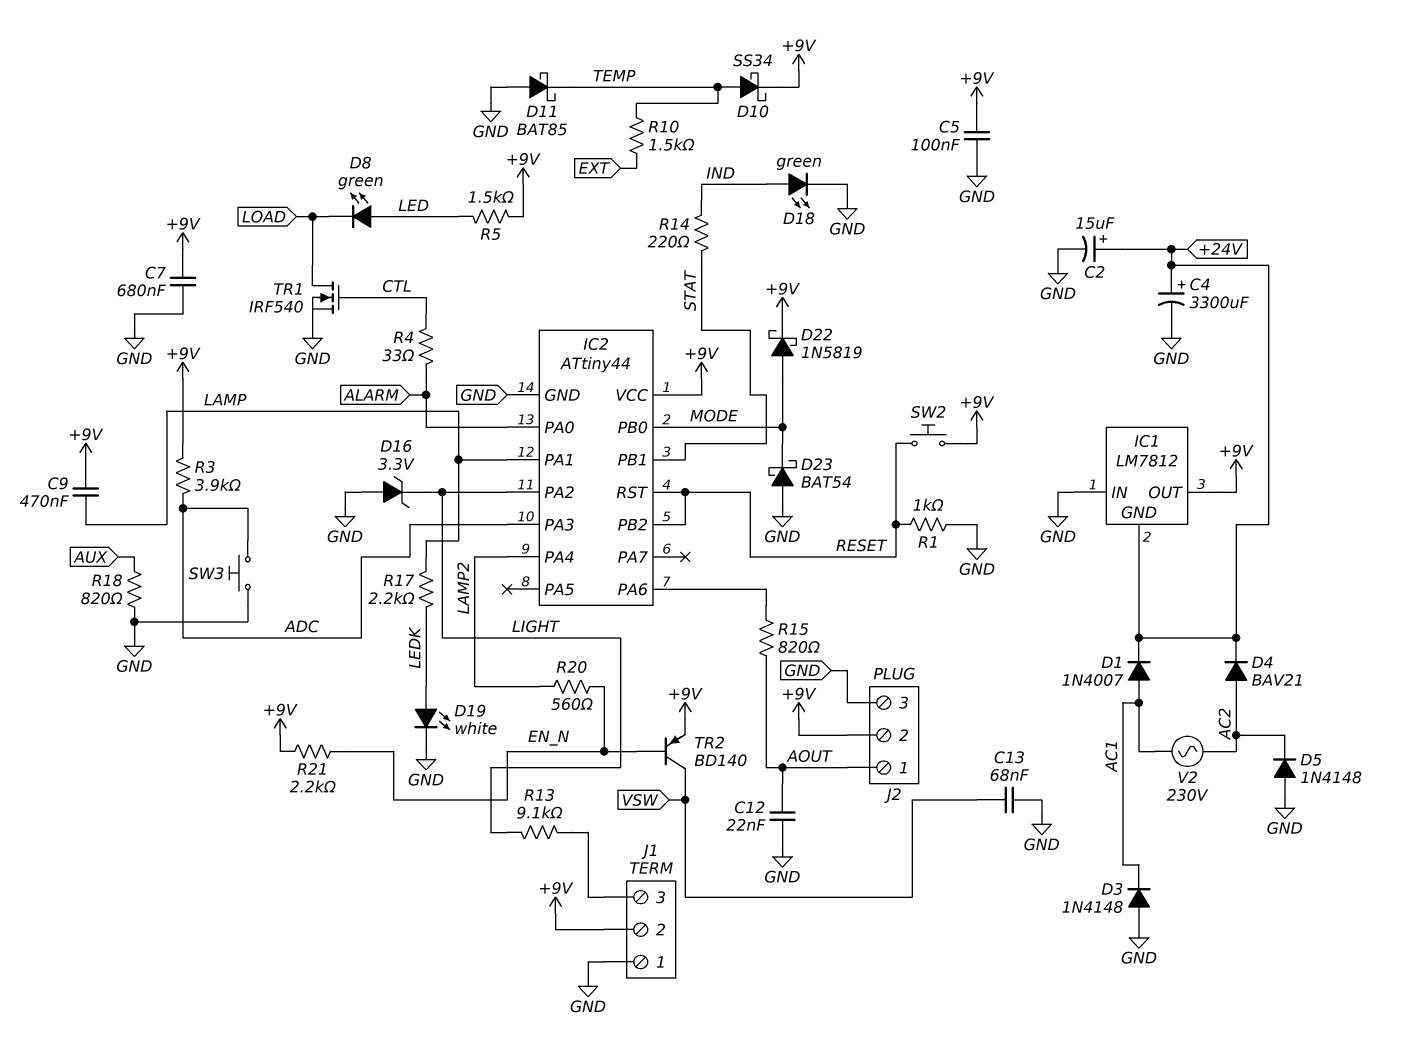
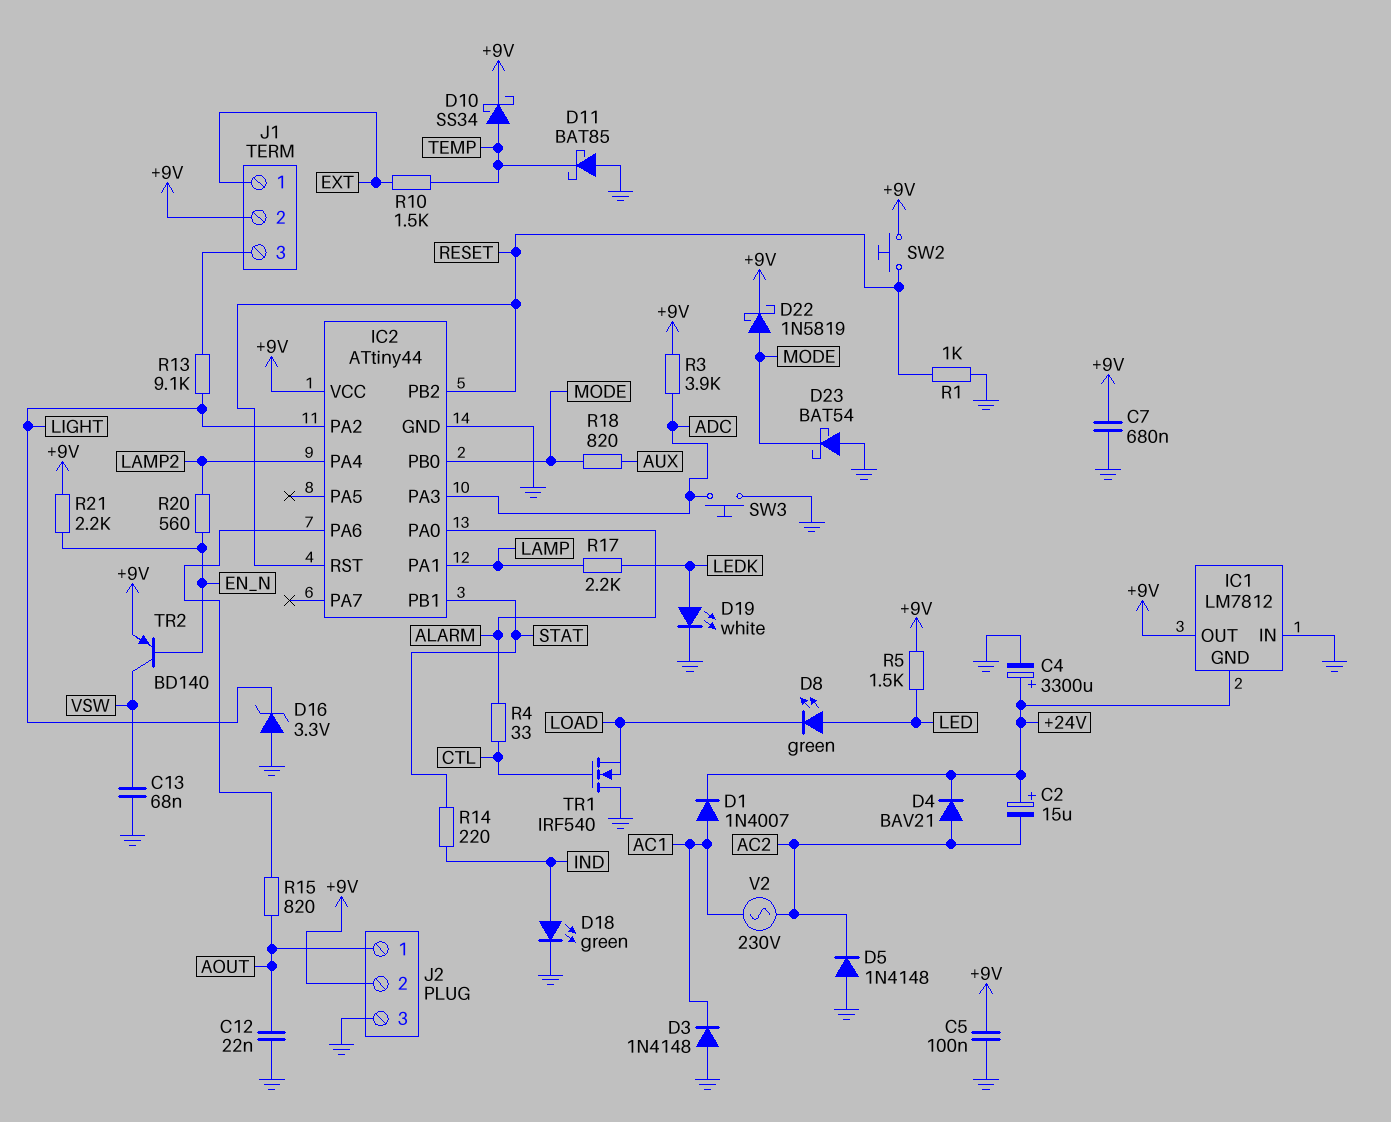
C2: 15uF (plus +24V, minus GND) -> 15uF (plus +24V, minus AC2)
C9: 470nF (+9V, LAMP) -> none
J1 pin 1: GND -> EXT
R18: 820 (AUX, GND) -> 820 (AUX, MODE)
TR1: NMOS IRF540 (G CTL, D LOAD, S GND) -> NMOS IRF540 (G CTL, D GND, S LOAD)

